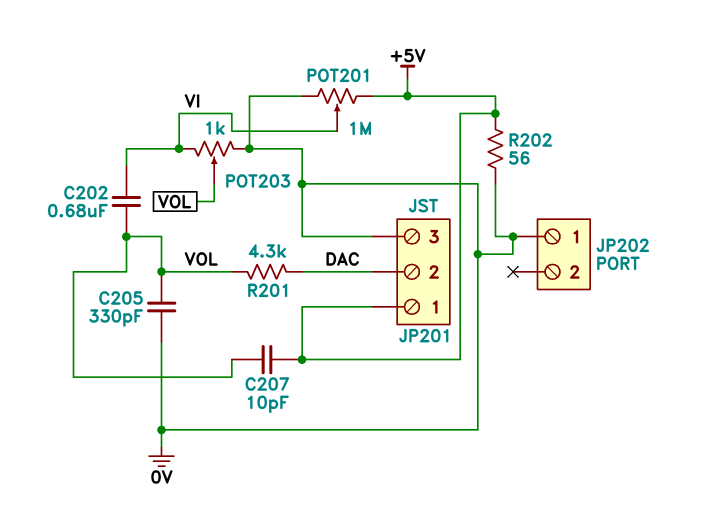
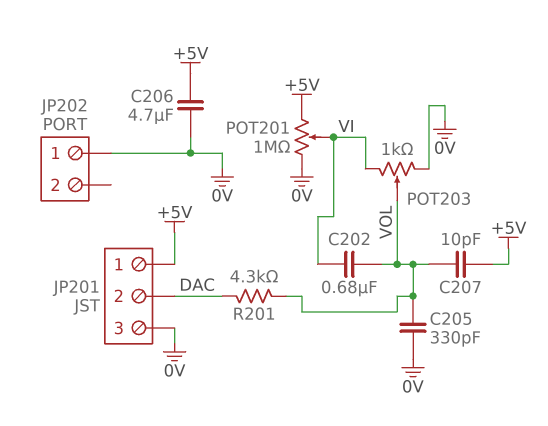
C206: none -> 4.7uF (+5V, 0V)
R202: 56 (+5V, 0V) -> none

